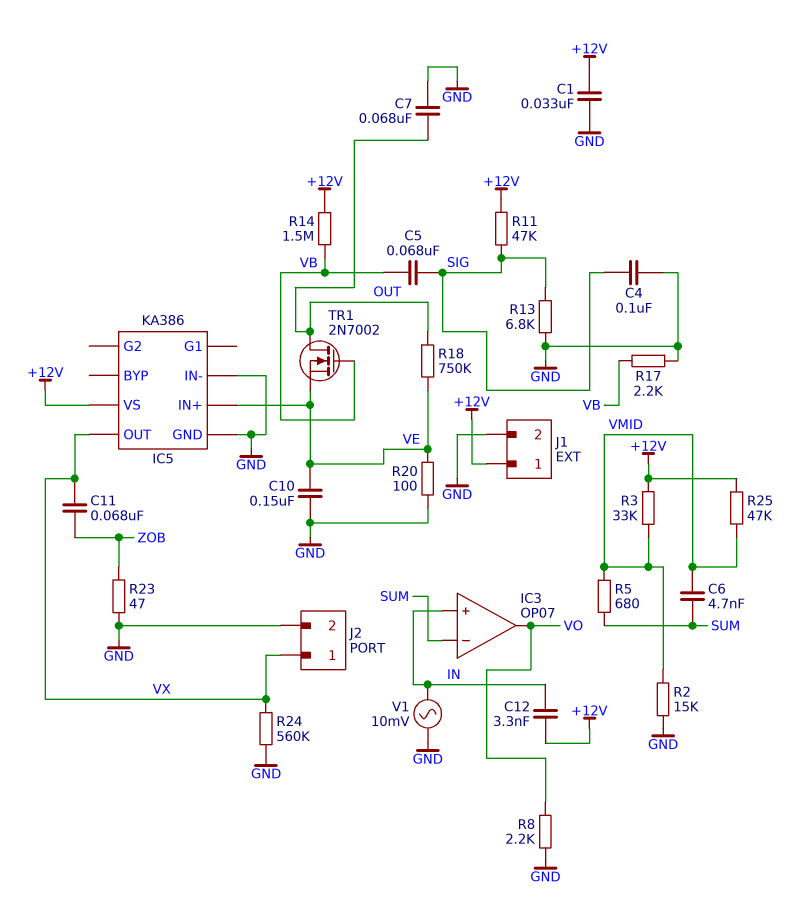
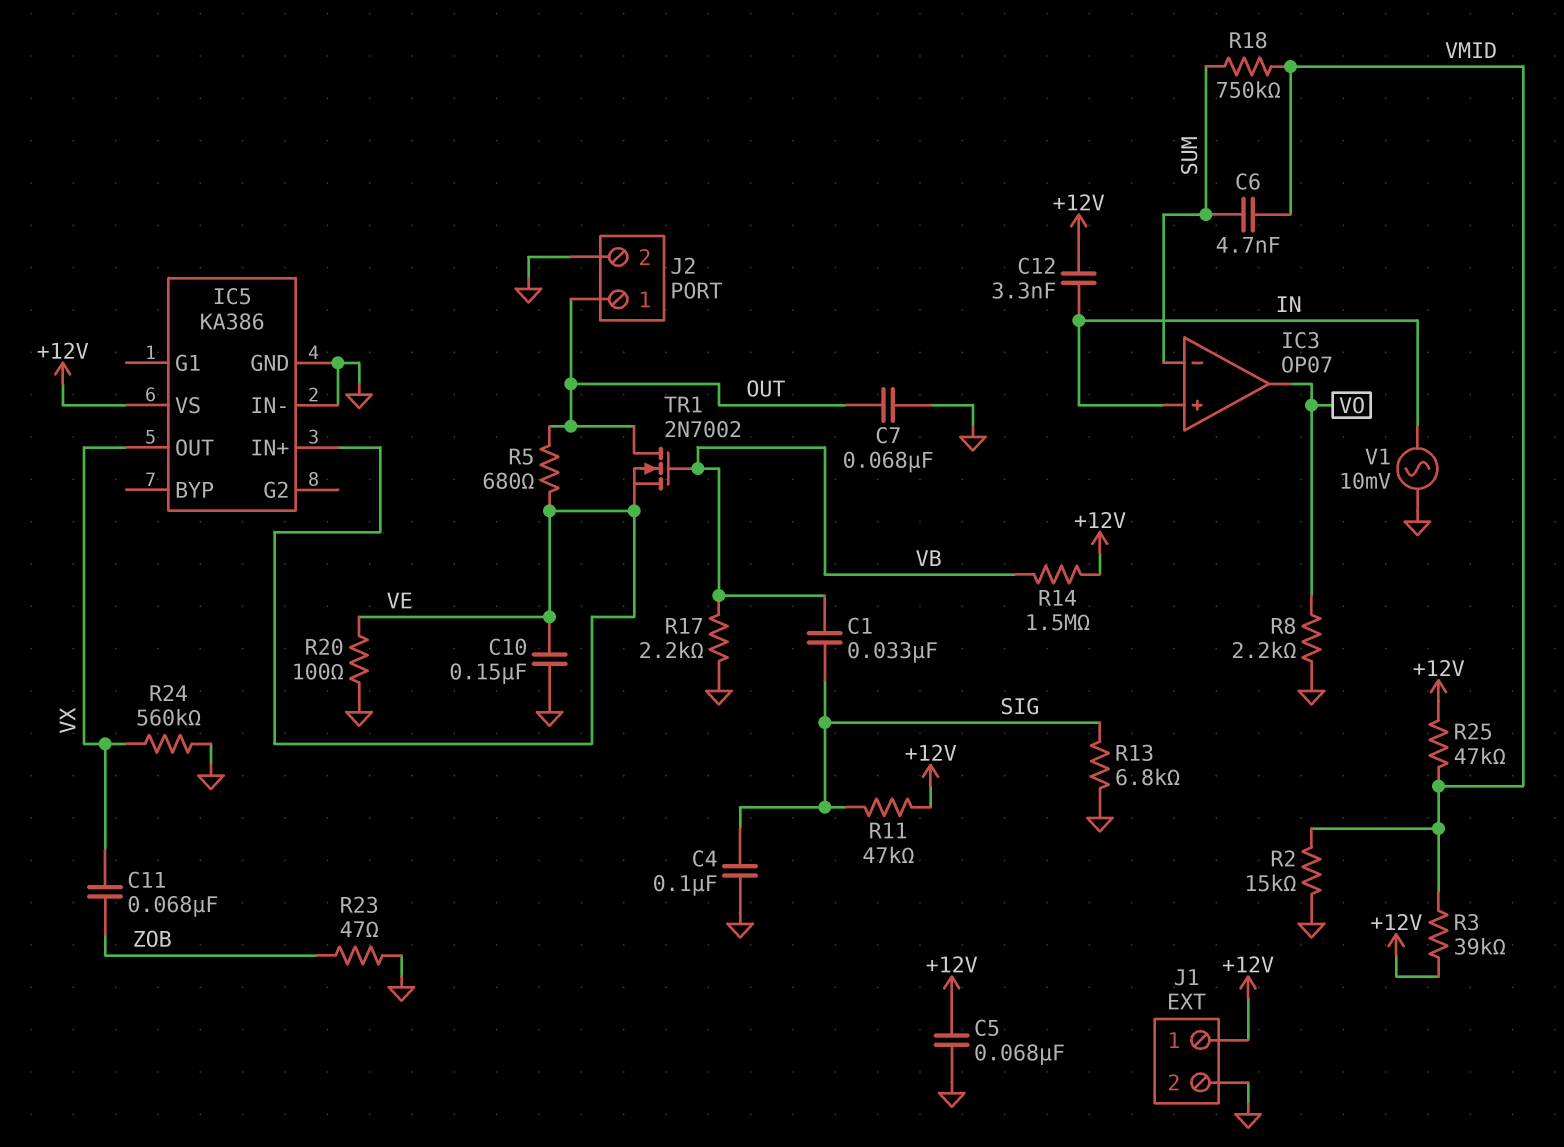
C1: 33nF (+12V, GND) -> 33nF (SIG, VB)
C5: 68nF (SIG, VB) -> 68nF (+12V, GND)
J2 pin 1: VX -> OUT
R3: 33k (+12V, VMID) -> 39k (+12V, VMID)
R5: 680 (SUM, VMID) -> 680 (OUT, VE)
R18: 750k (OUT, VE) -> 750k (SUM, VMID)

